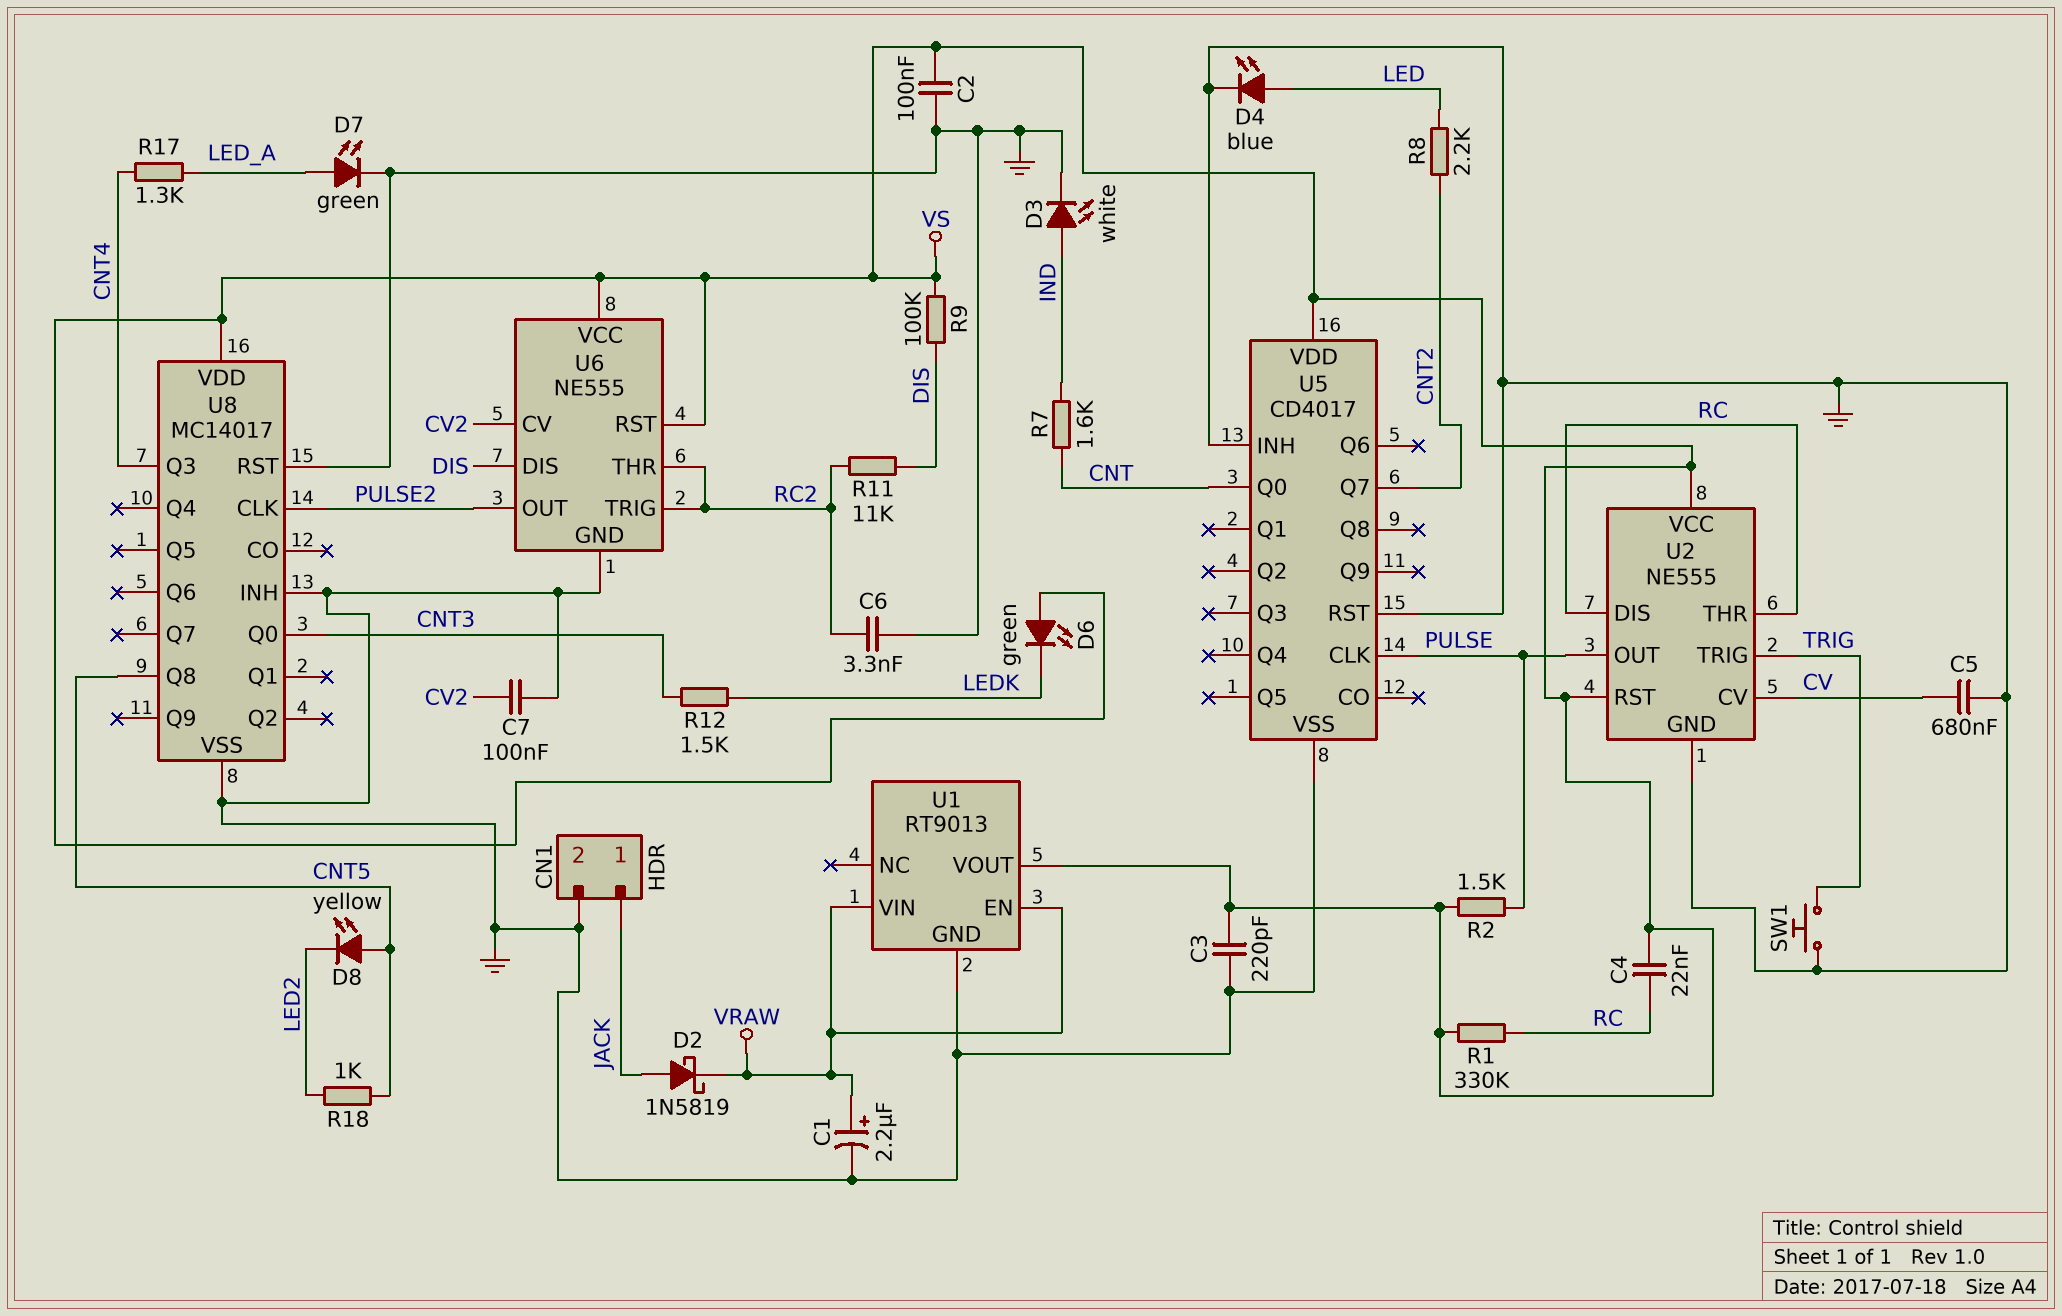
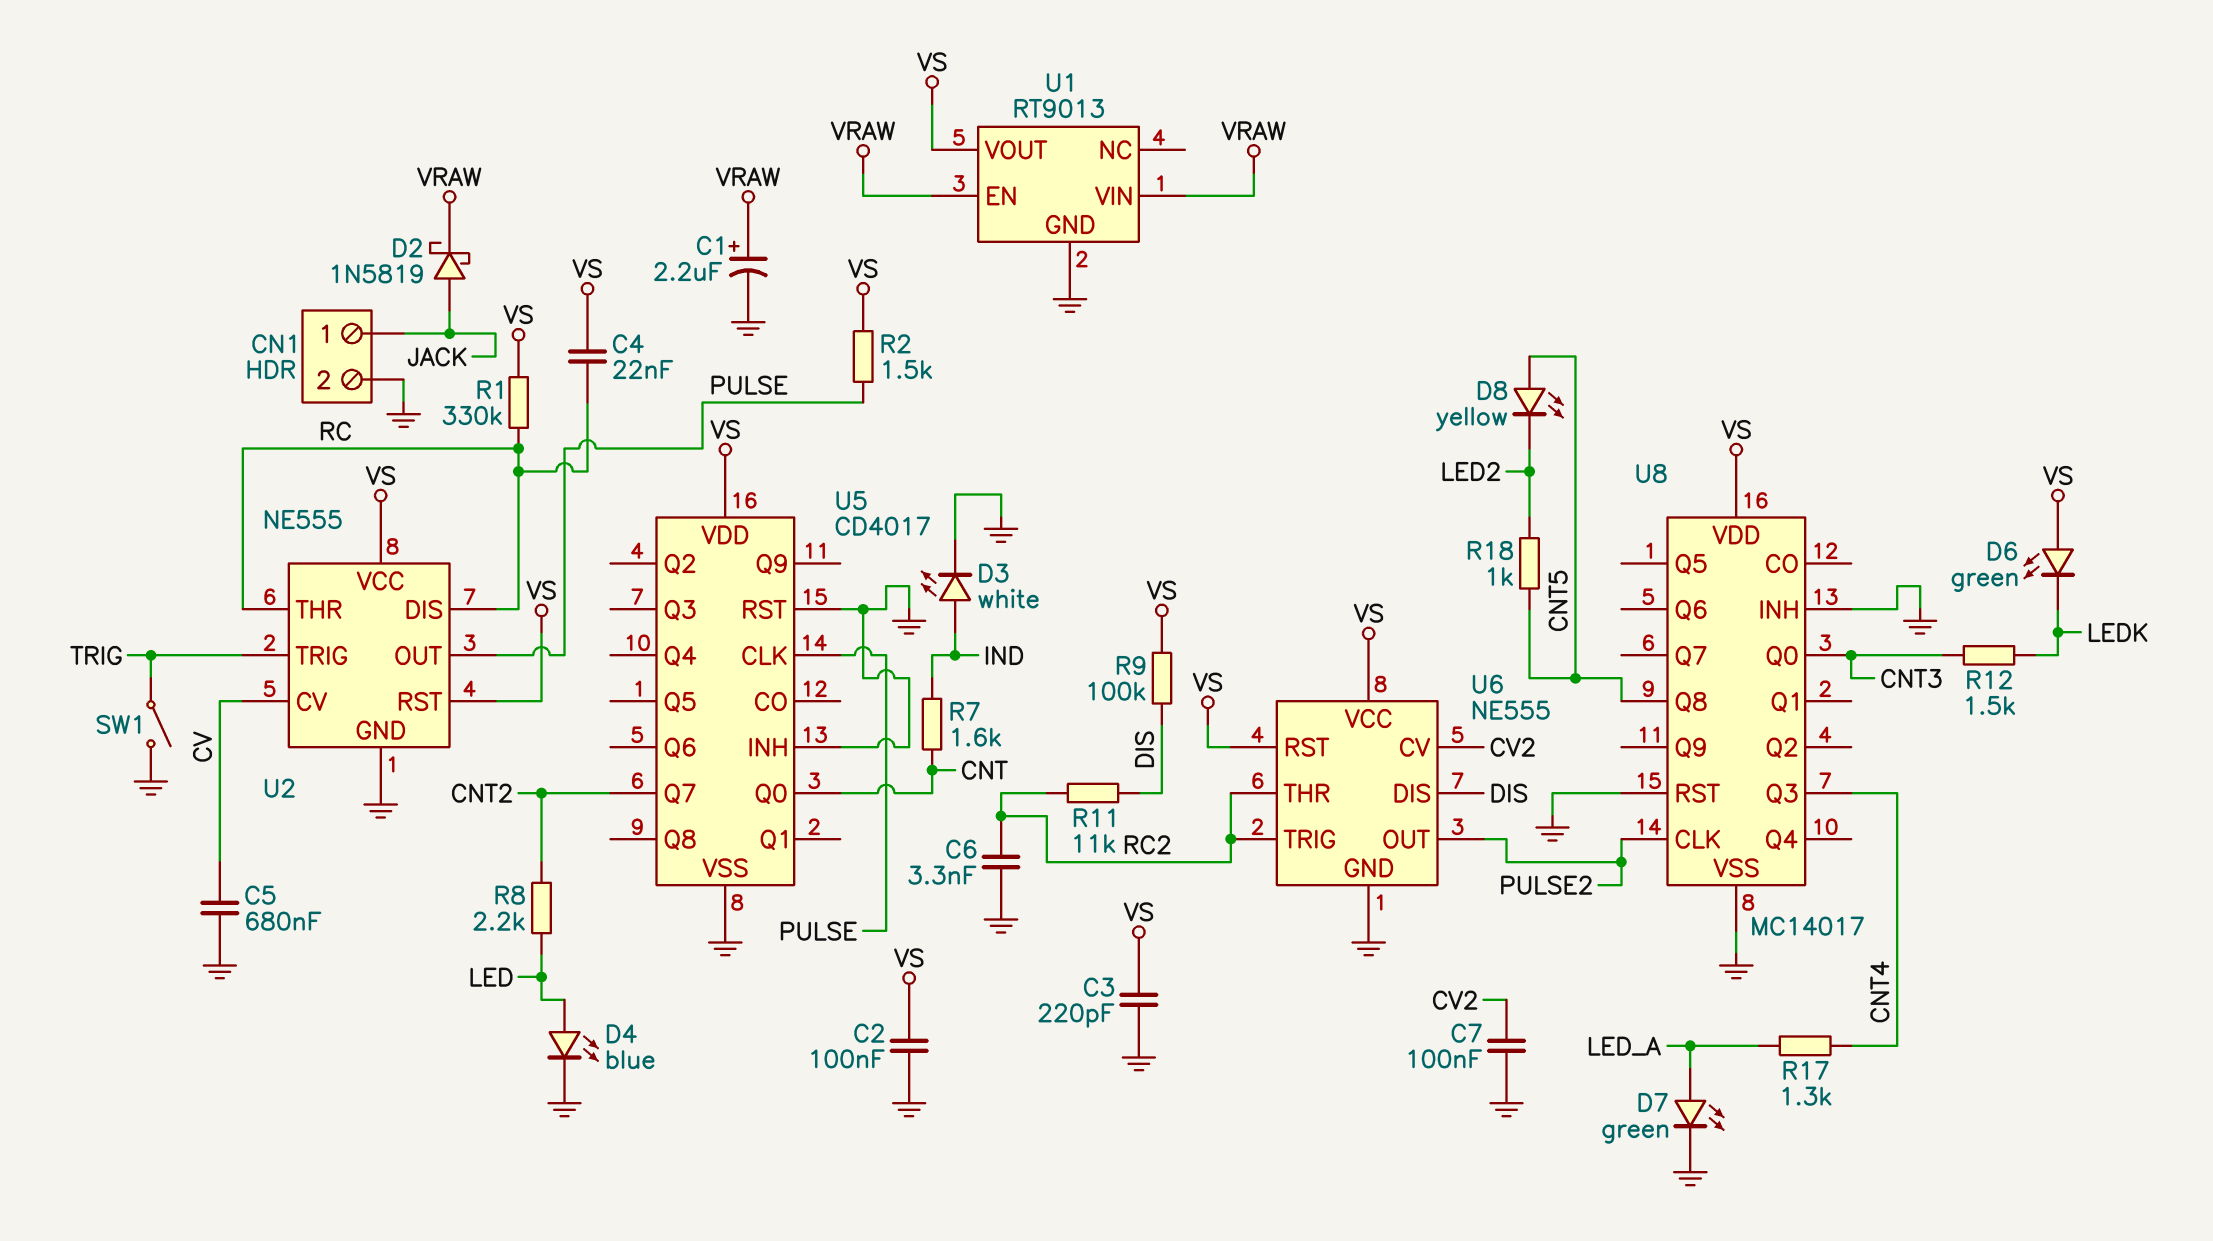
SW1: button (GND, TRIG) -> switch (GND, TRIG)

